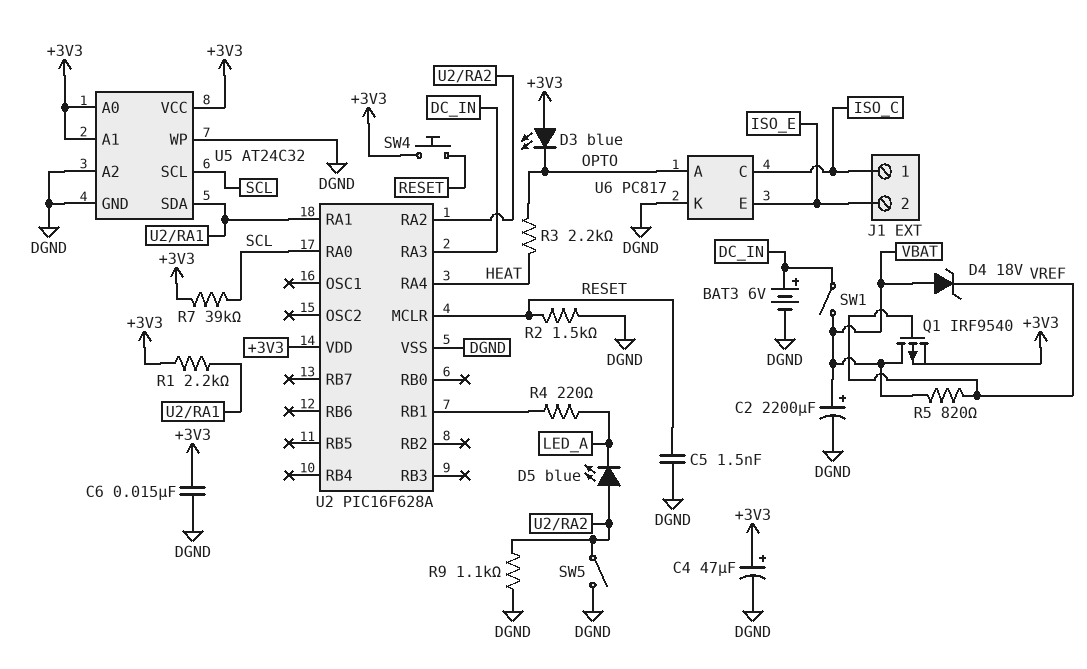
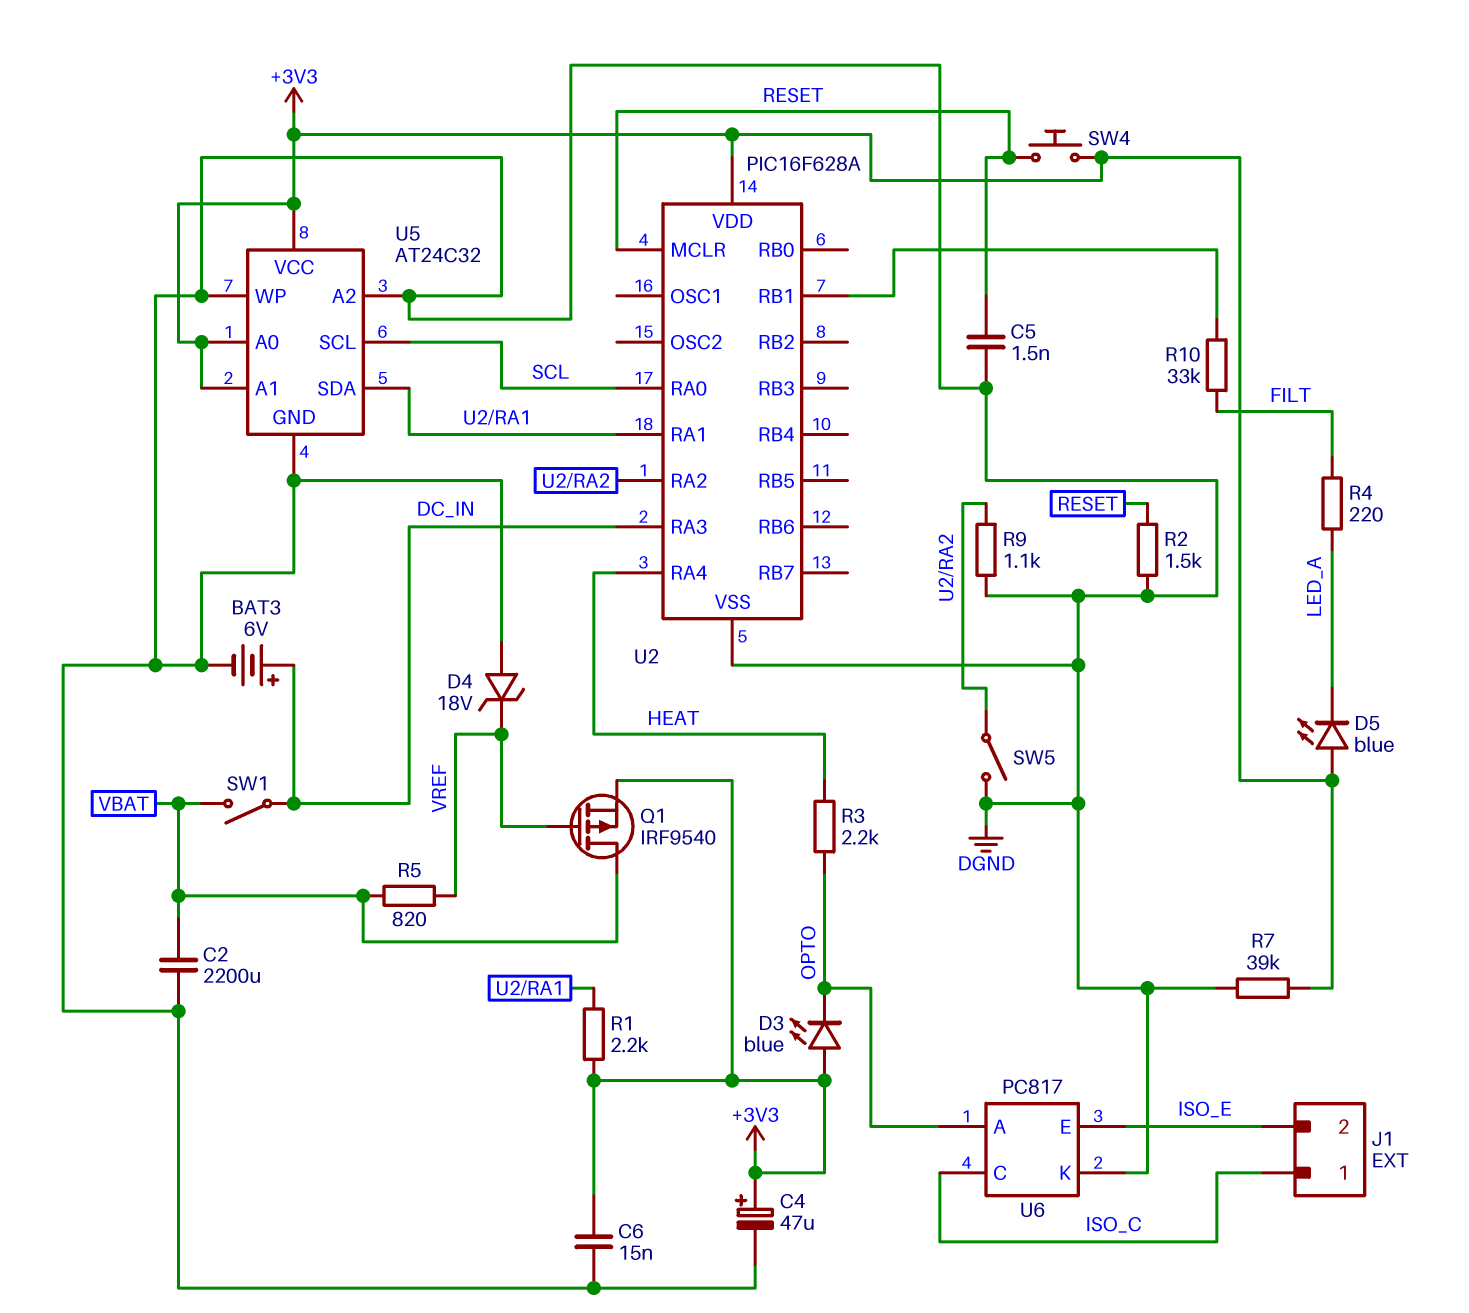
C2: 2200uF (plus VBAT, minus DGND) -> 2200uF (DGND, VBAT)
D4: zener 18V (A VBAT, K VREF) -> zener 18V (A DGND, K VREF)
D5: LED blue (A U2/RA2, K LED_A) -> LED blue (A +3V3, K LED_A)
R4: 220 (LED_A, U2/RB1) -> 220 (FILT, LED_A)
R7: 39k (+3V3, SCL) -> 39k (+3V3, DGND)
R10: none -> 33k (FILT, U2/RB1)

